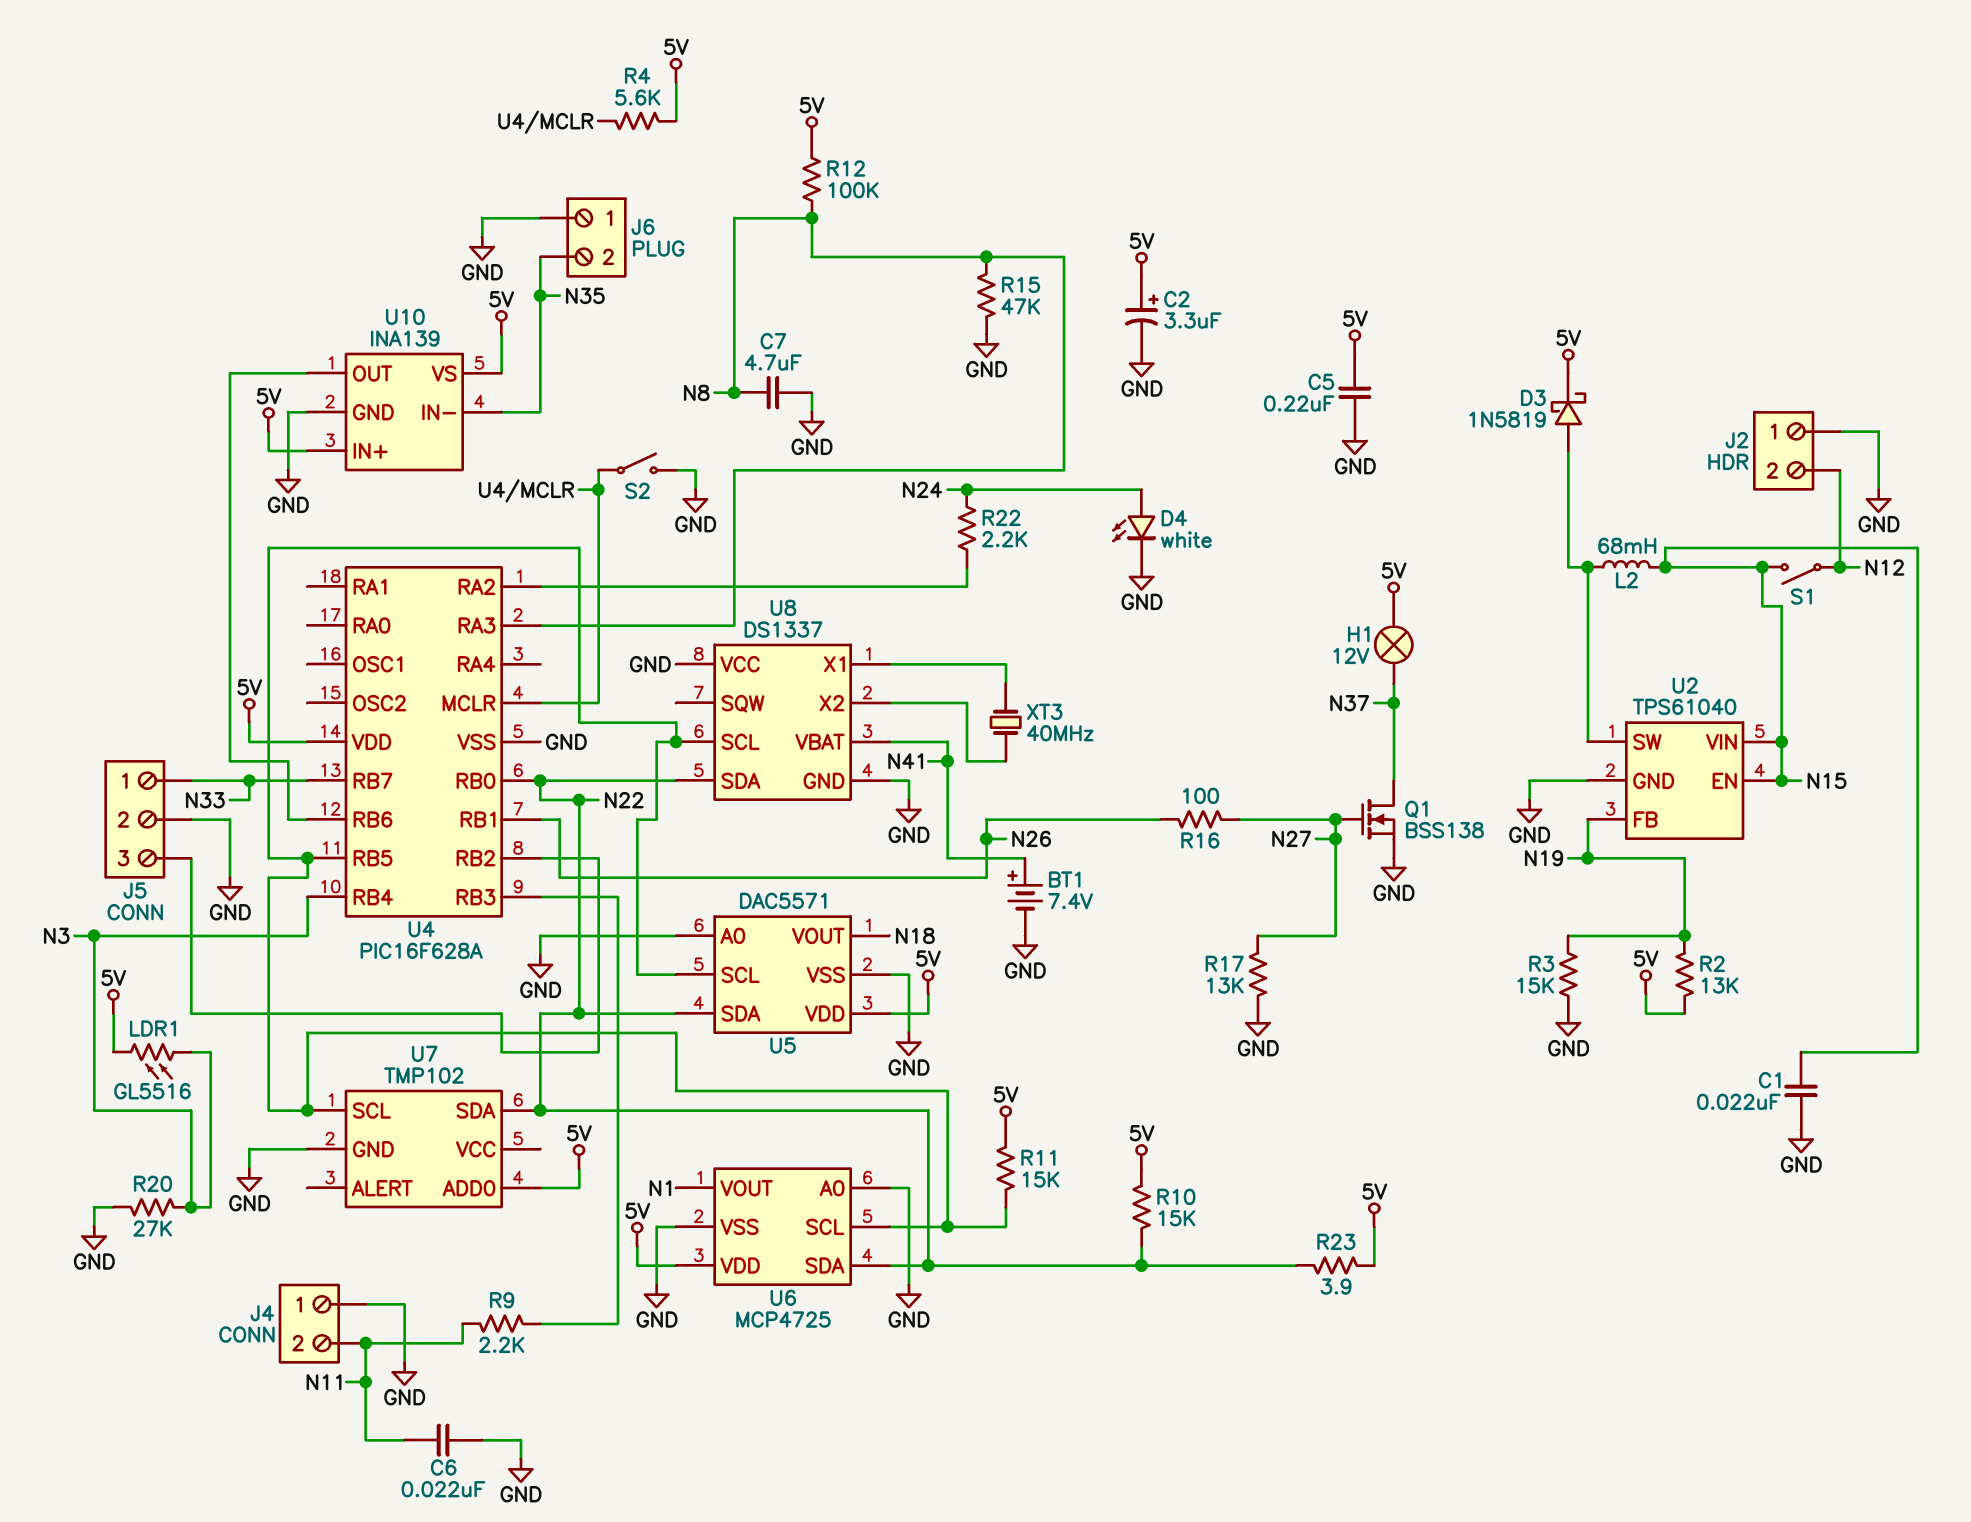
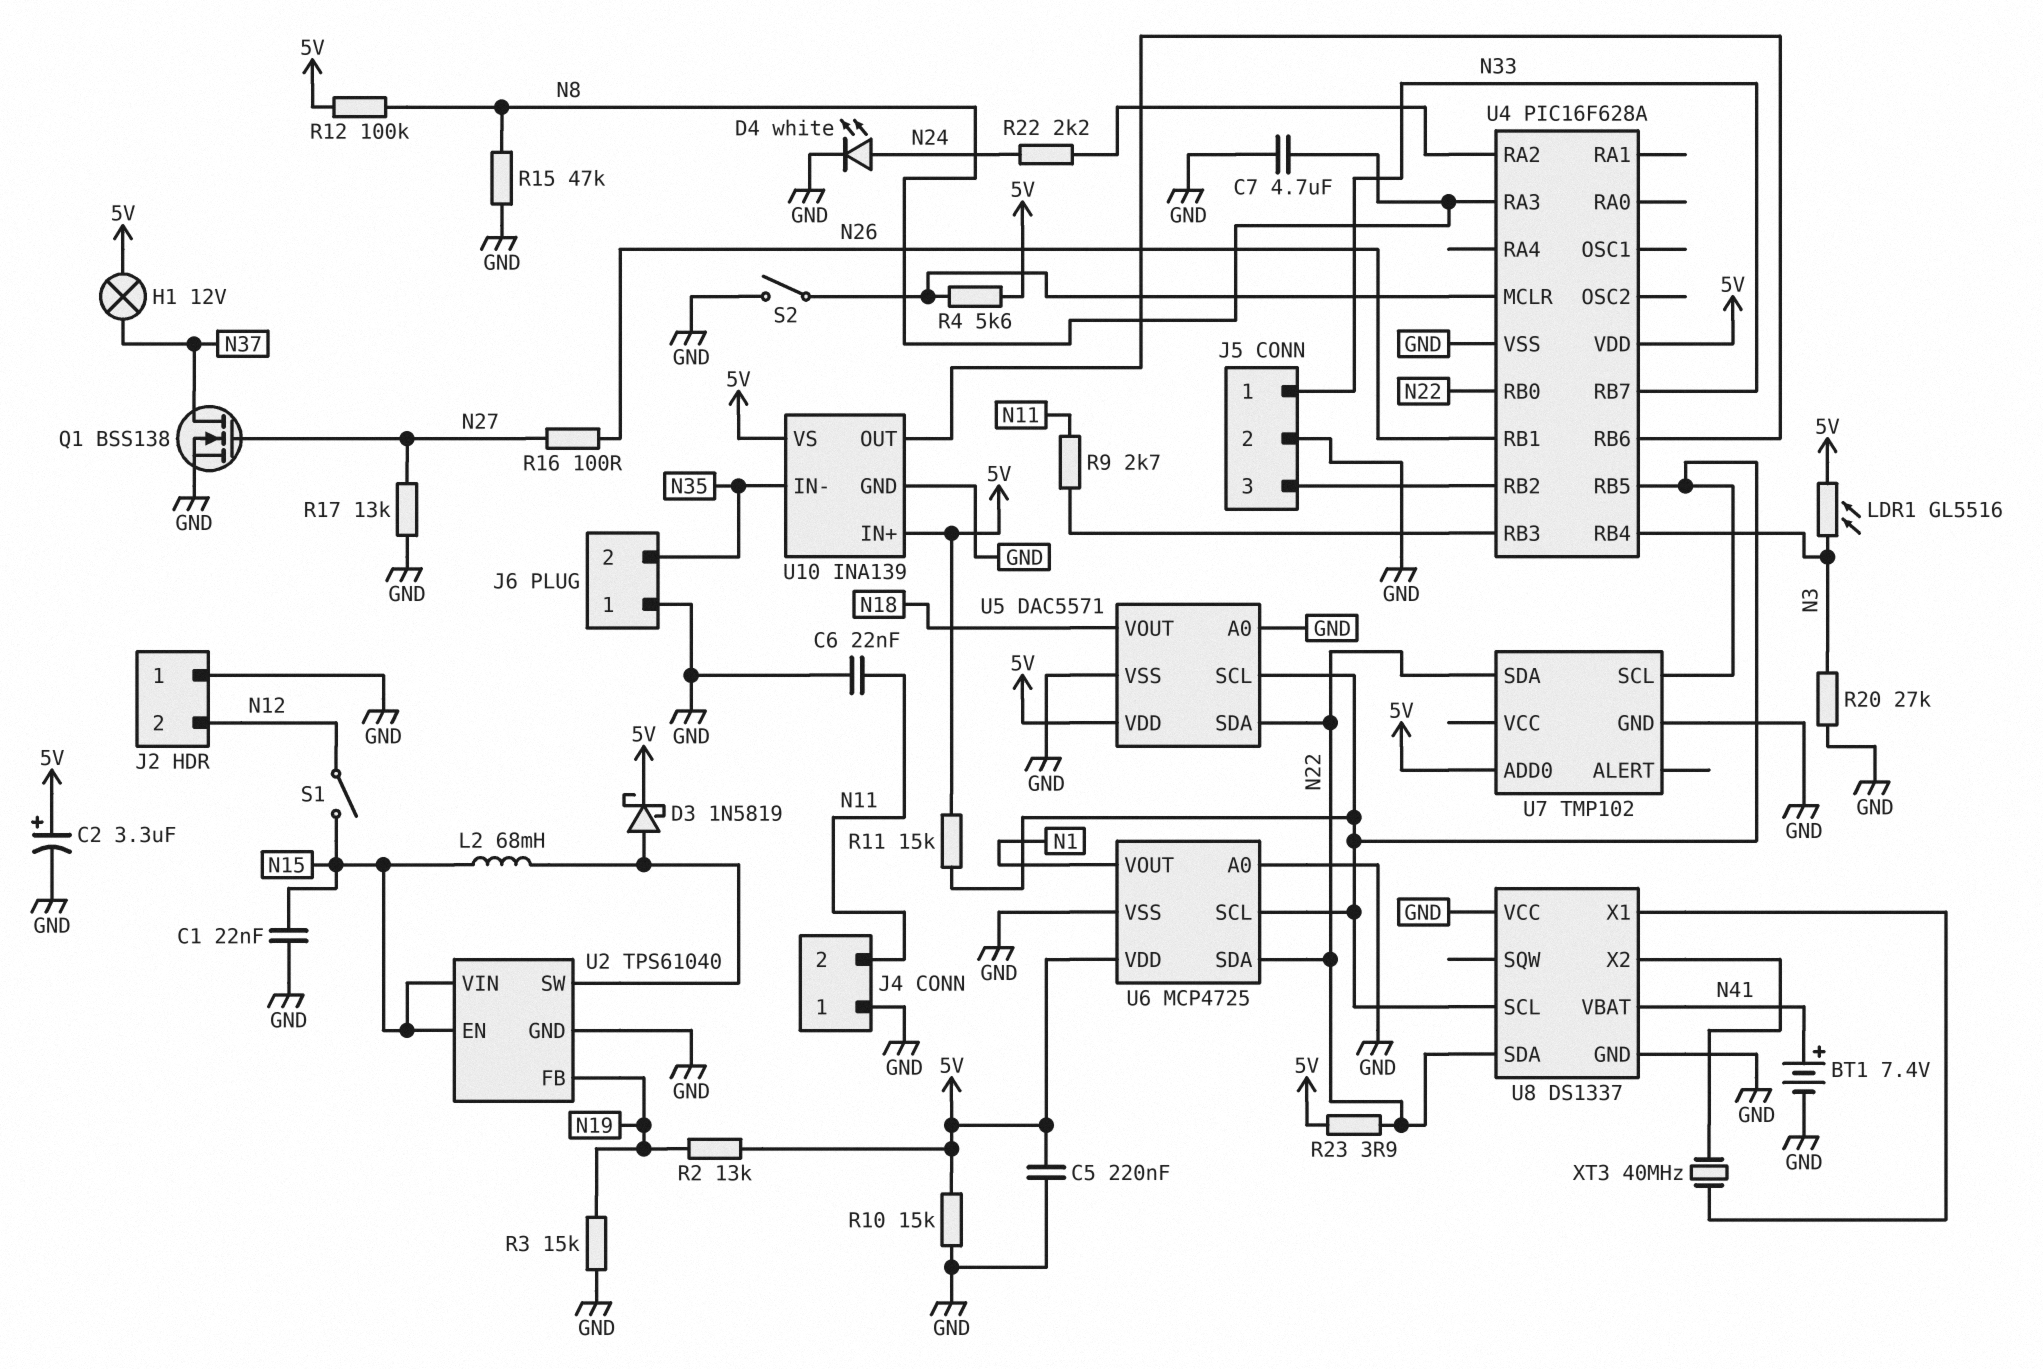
R9: 2.2k (N11, U4/RB3) -> 2.7k (N11, U4/RB3)
R10: 15k (5V, N22) -> 15k (5V, GND)

